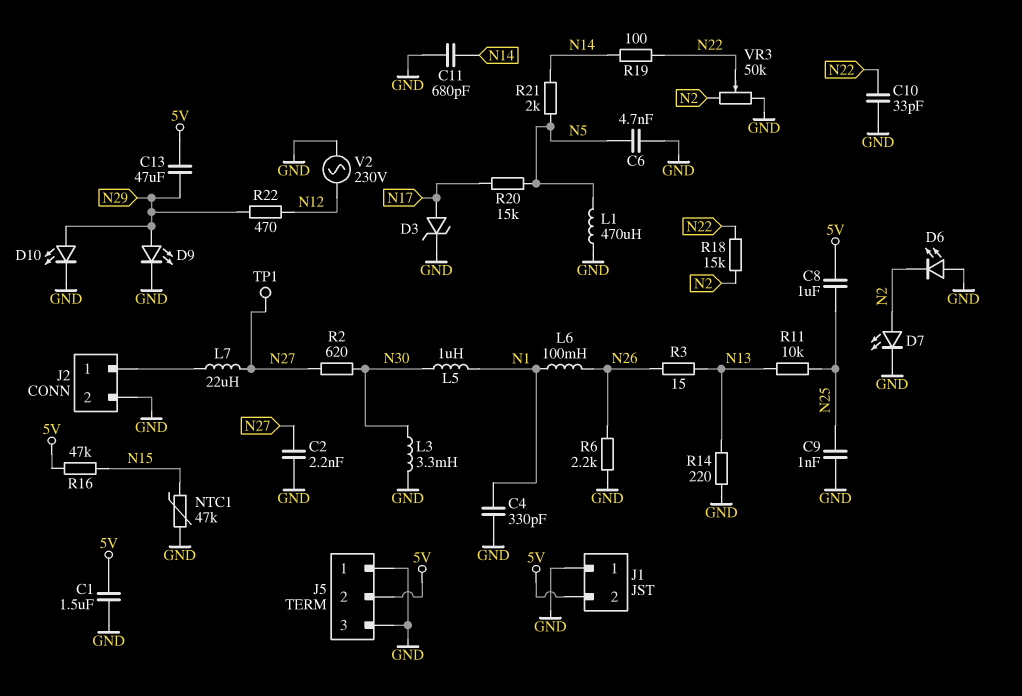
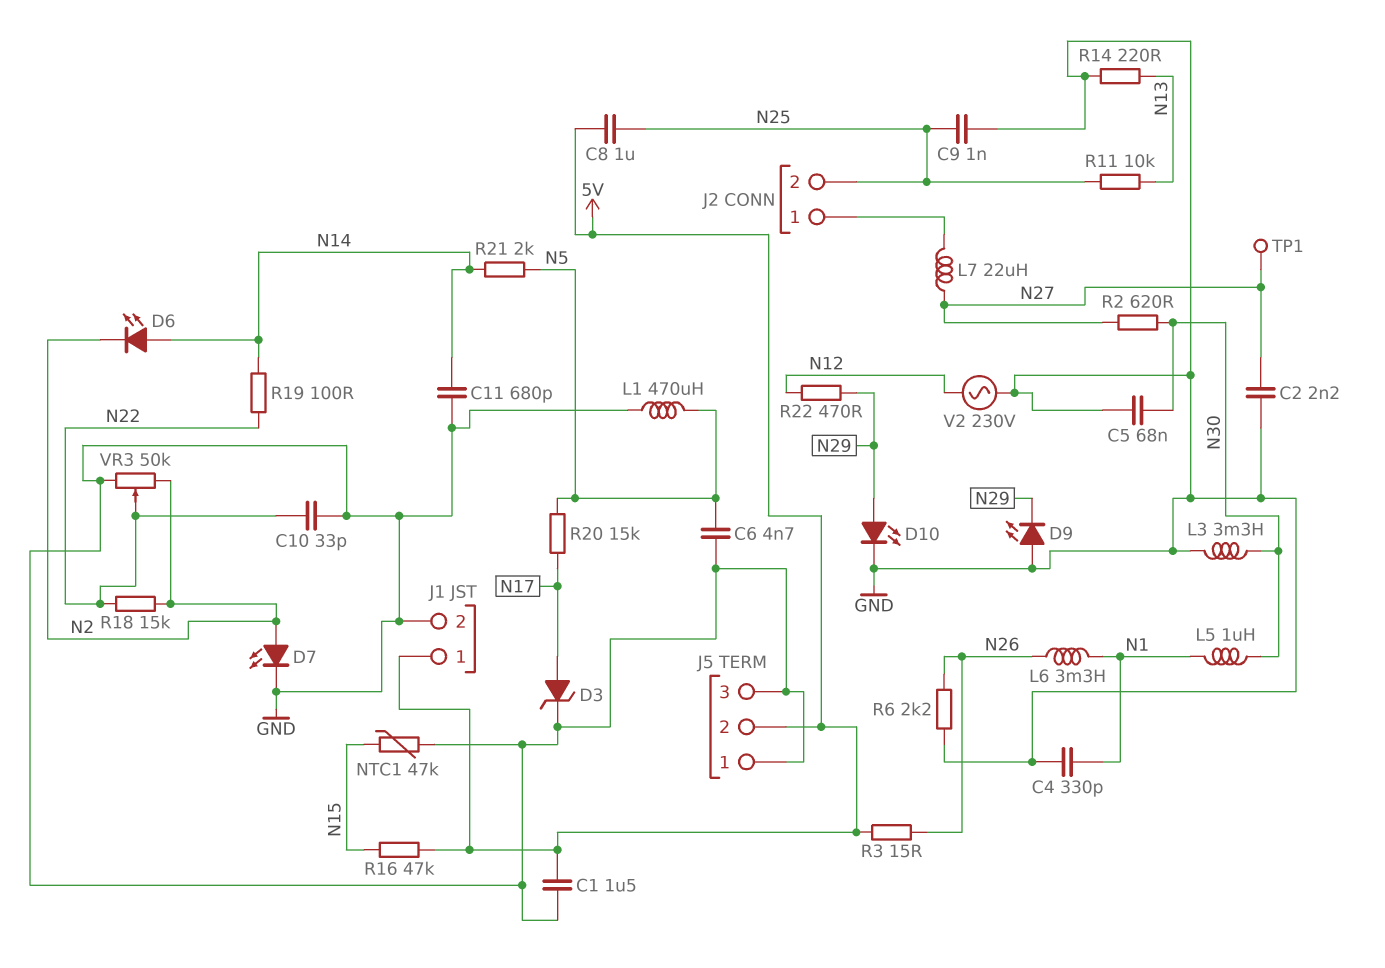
C5: none -> 68nF (GND, N30)
C13: 47uF (5V, N29) -> none
D6: LED (A GND, K N2) -> LED (A N14, K N2)
D9: LED (A N29, K GND) -> LED (A GND, K N29)
J1 pin 1: GND -> 5V
J1 pin 2: 5V -> GND
J2 pin 2: GND -> N25
L6: 100mH (N1, N26) -> 3.3mH (N1, N26)
R3: 15 (N13, N26) -> 15 (5V, N26)

